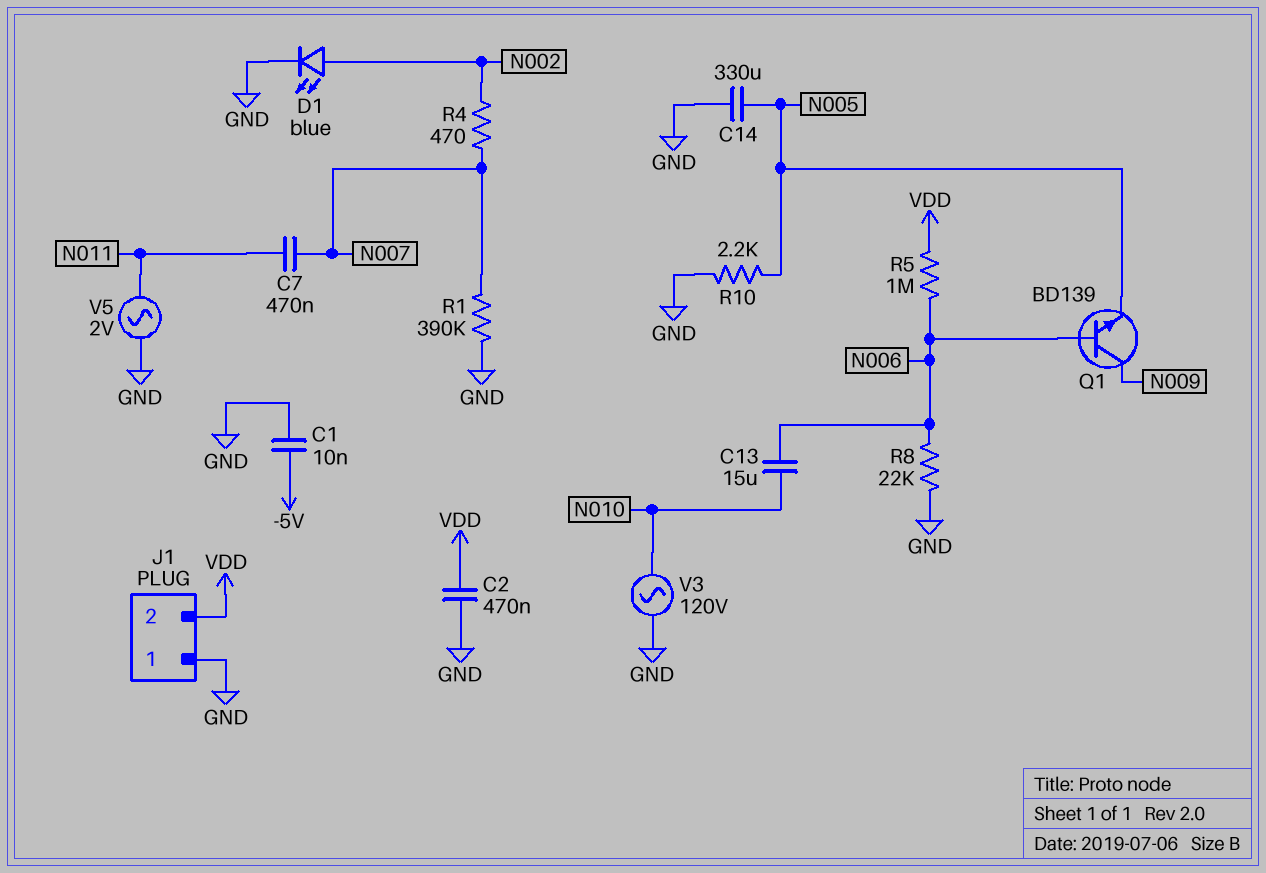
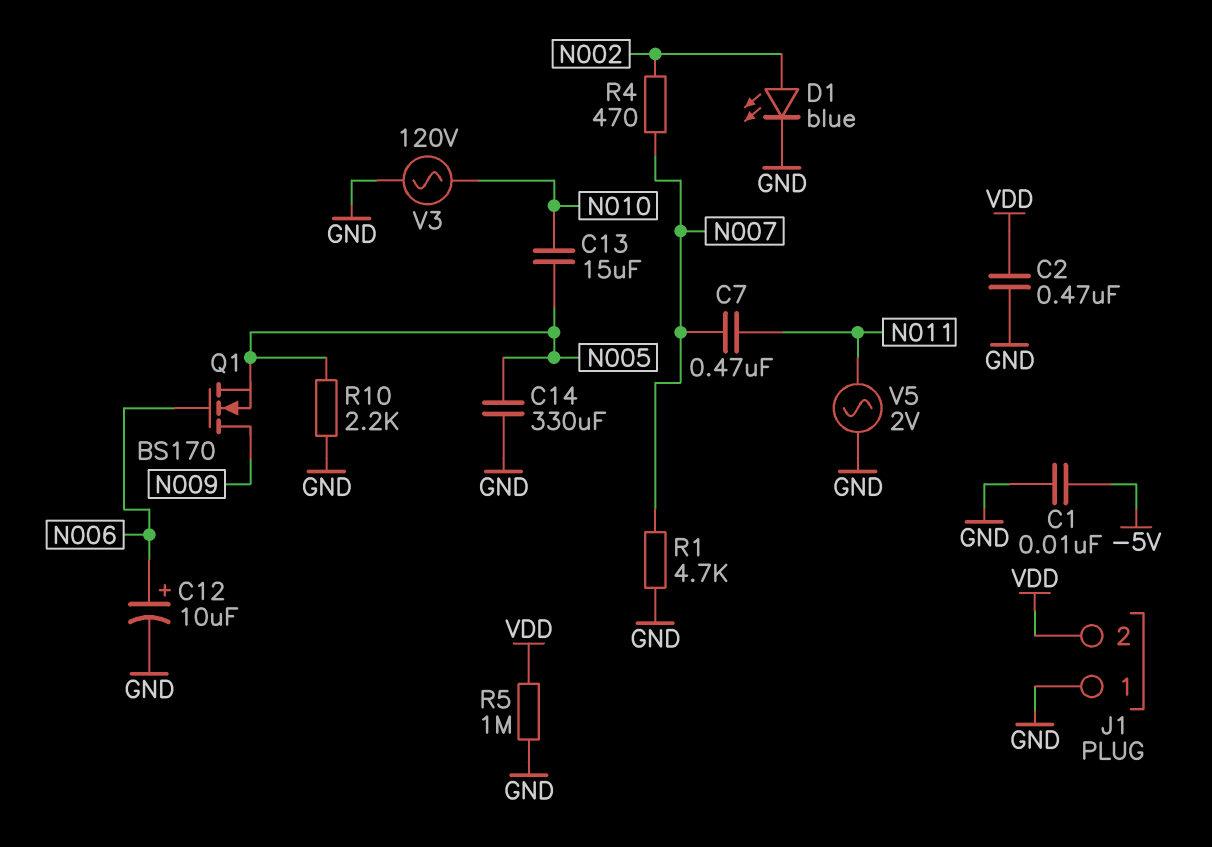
C12: none -> 10uF (plus N006, minus GND)
C13: 15uF (N006, N010) -> 15uF (N005, N010)
Q1: NPN BD139 (B N006, C N009, E N005) -> NMOS BS170 (G N006, D N009, S N005)
R1: 390k (GND, N007) -> 4.7k (GND, N007)
R5: 1M (N006, VDD) -> 1M (GND, VDD)
R8: 22k (GND, N006) -> none

